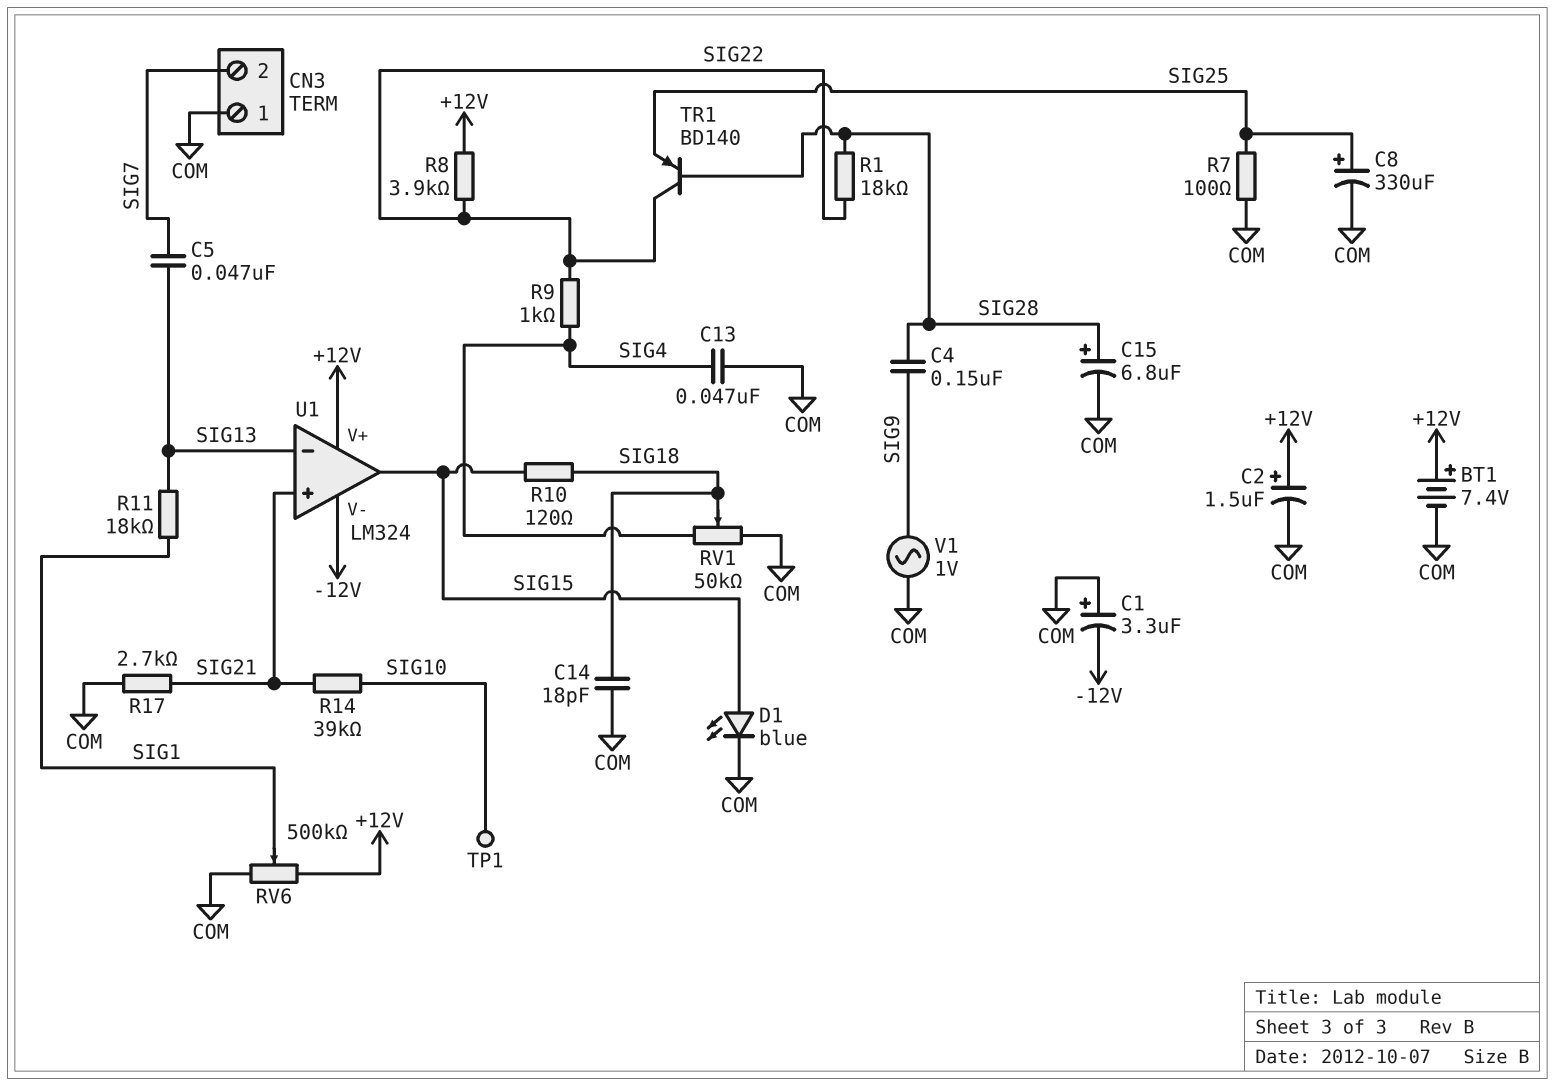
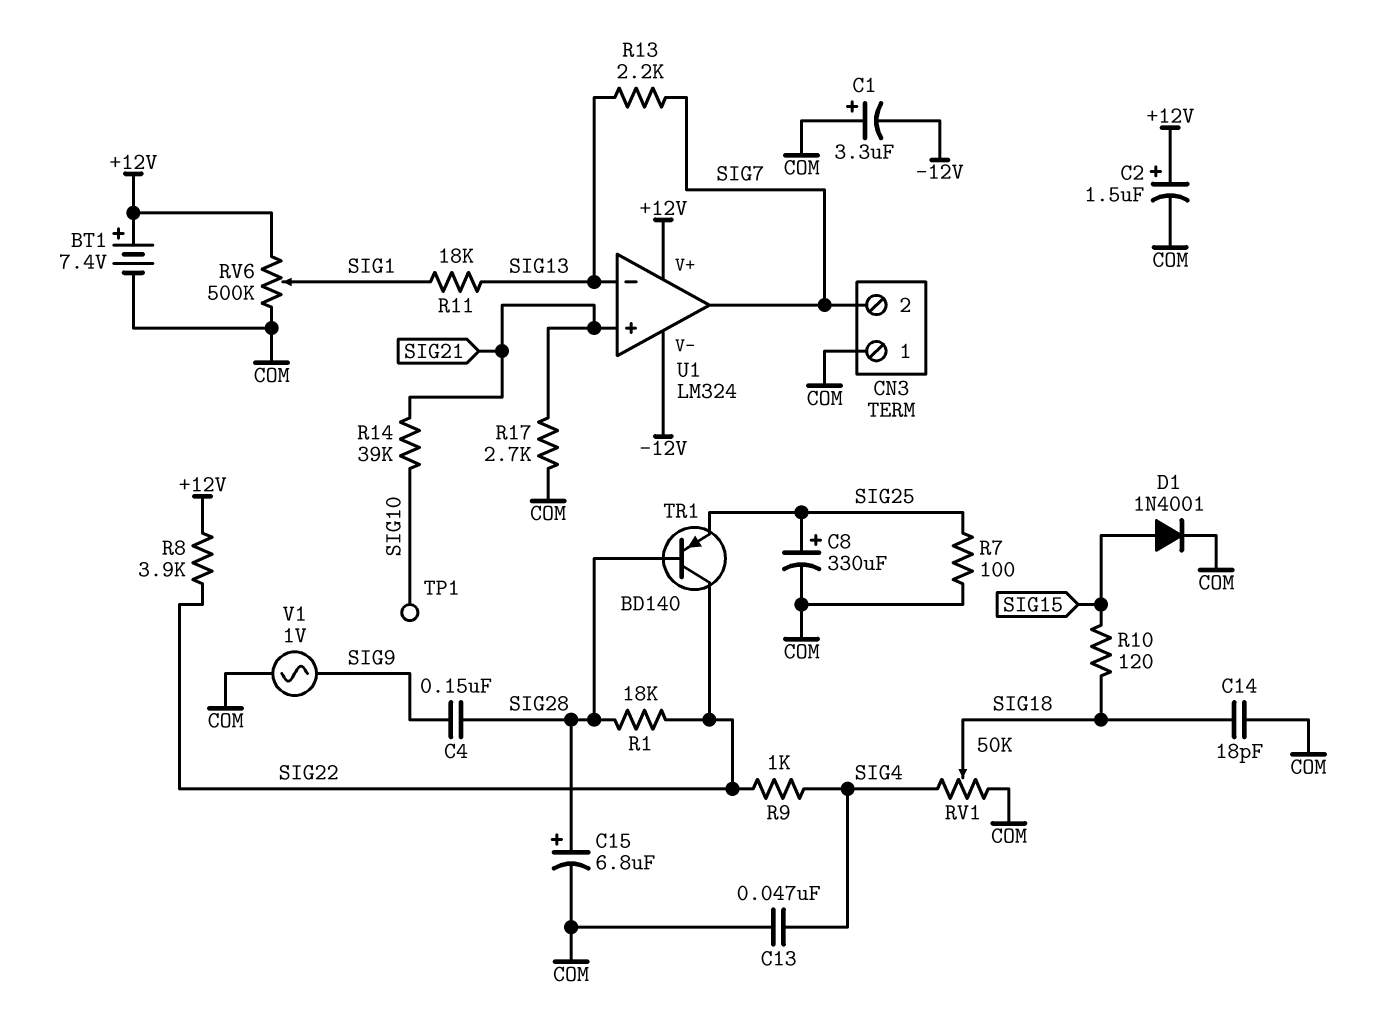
C5: 47nF (SIG7, SIG13) -> none
D1: LED blue (A SIG15, K COM) -> diode 1N4001 (A SIG15, K COM)
R13: none -> 2.2k (SIG7, SIG13)
U1 pin out: SIG15 -> SIG7

